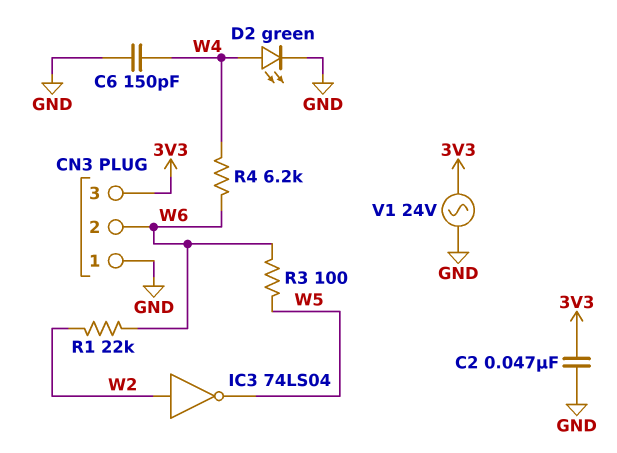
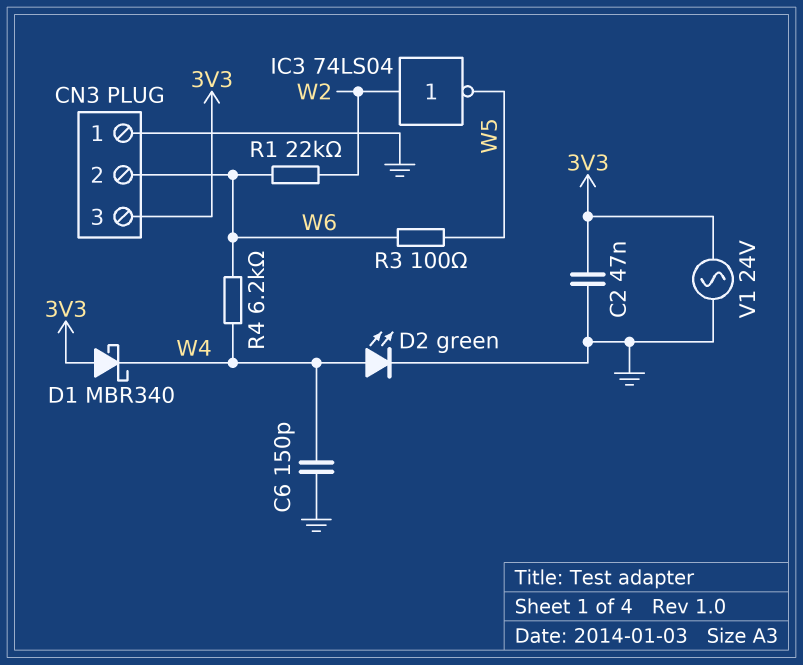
D1: none -> schottky MBR340 (A 3V3, K W4)

